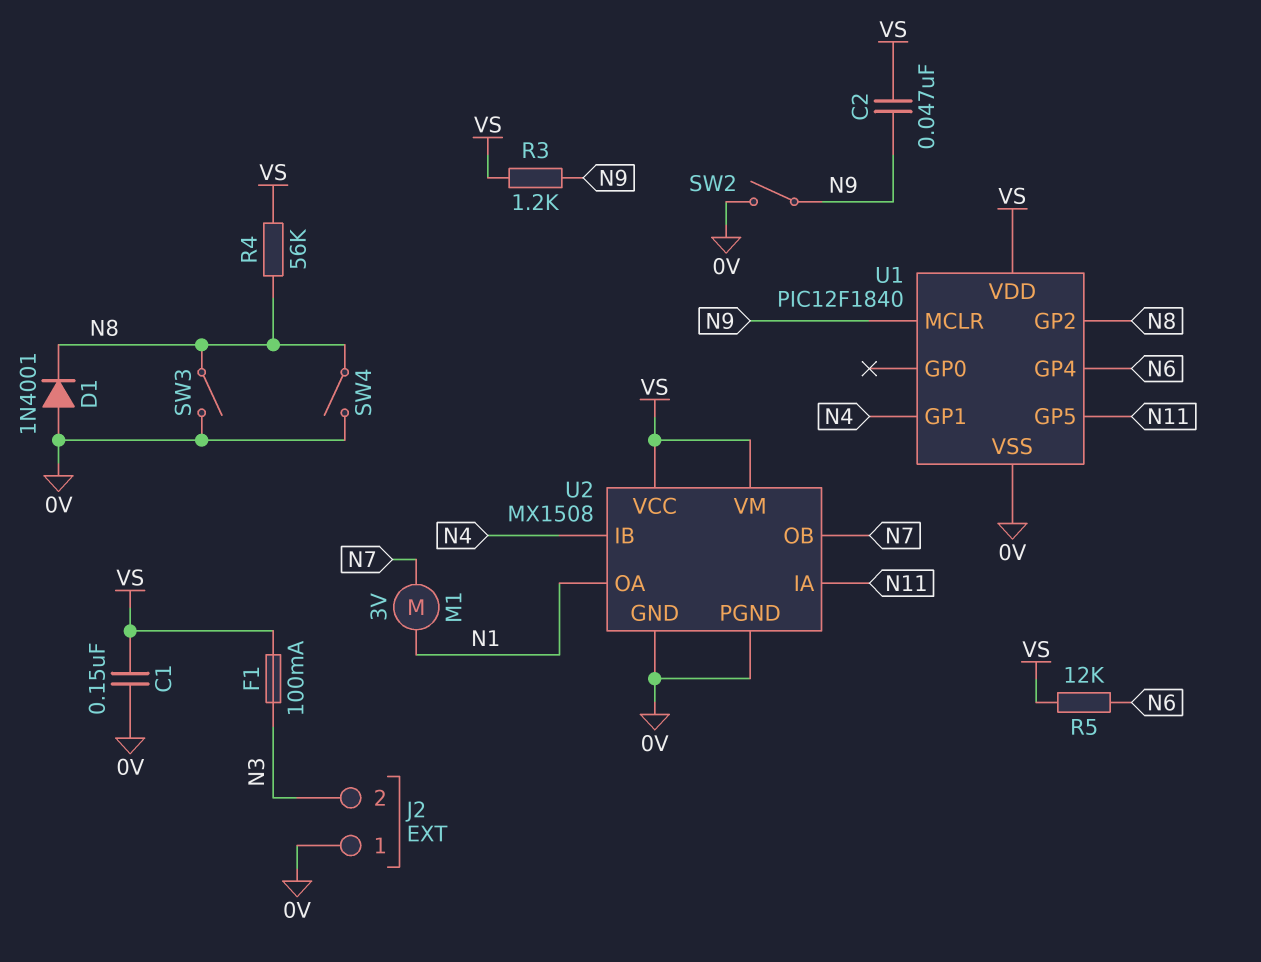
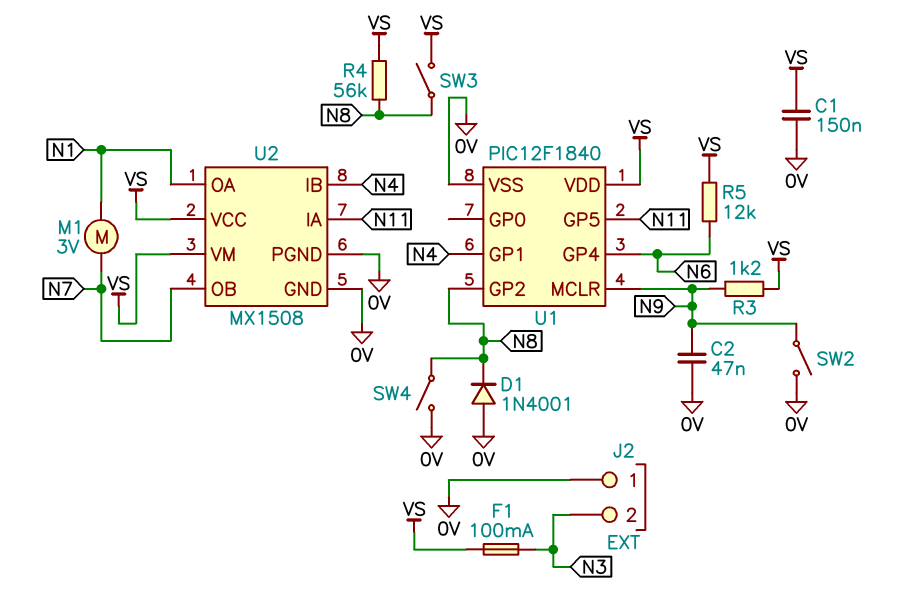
C2: 47nF (N9, VS) -> 47nF (0V, N9)
SW3: switch (0V, N8) -> switch (N8, VS)

